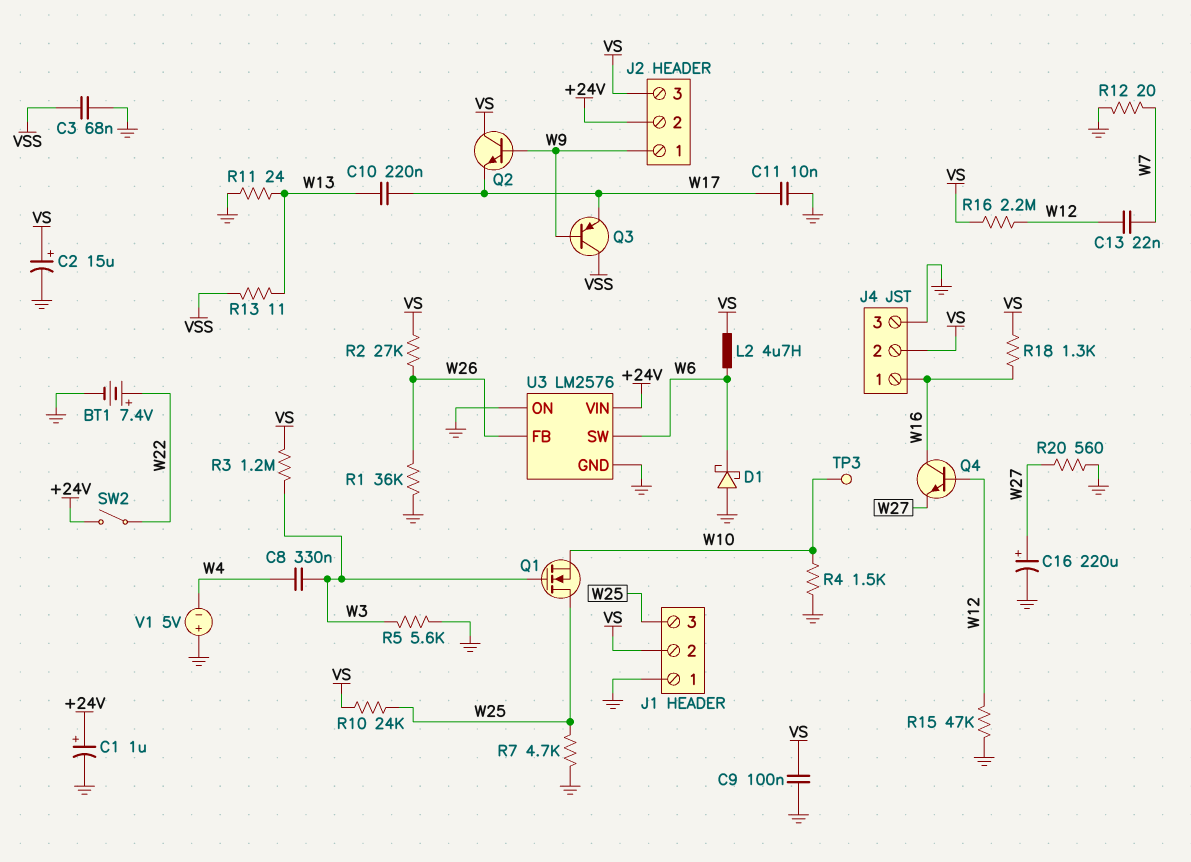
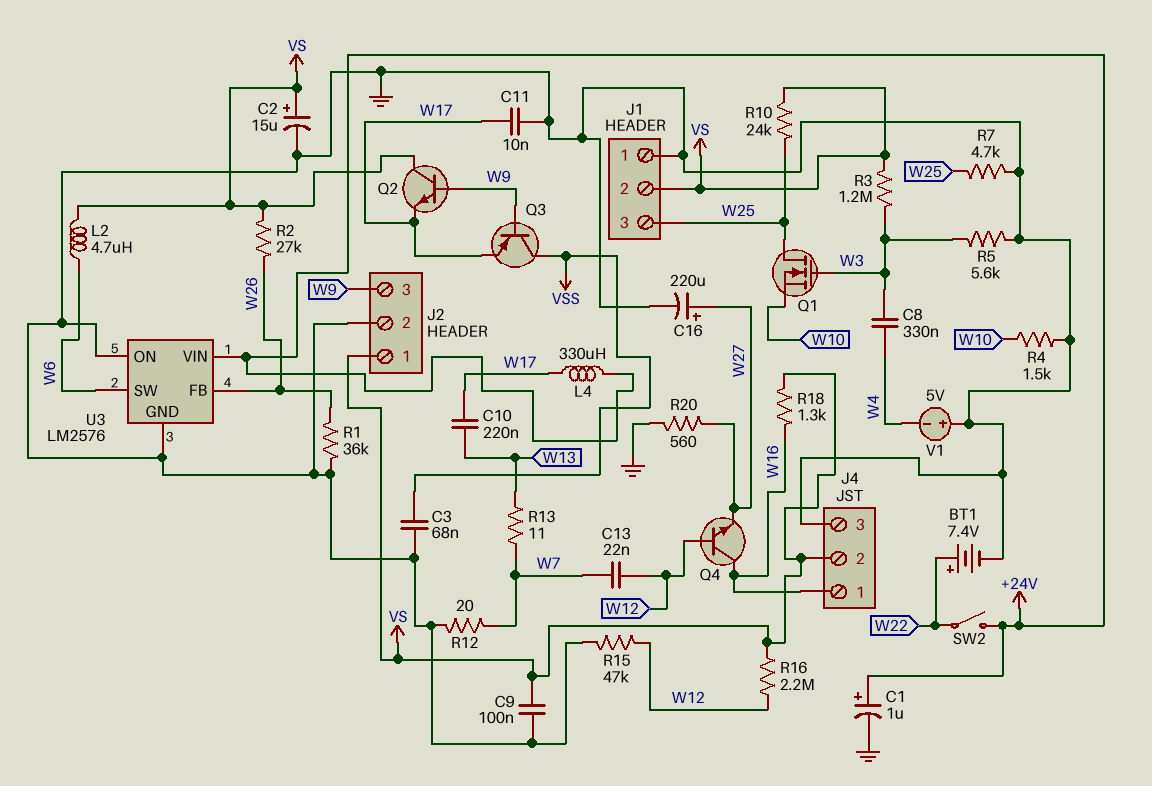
D1: schottky (A GND, K W6) -> none
J2 pin 1: W9 -> VS
J2 pin 2: +24V -> GND
J2 pin 3: VS -> W9
L4: none -> 330uH (+24V, W17)
R11: 24 (GND, W13) -> none
R13: 11 (VSS, W13) -> 11 (W7, W13)
TP3: test point (W10) -> none

